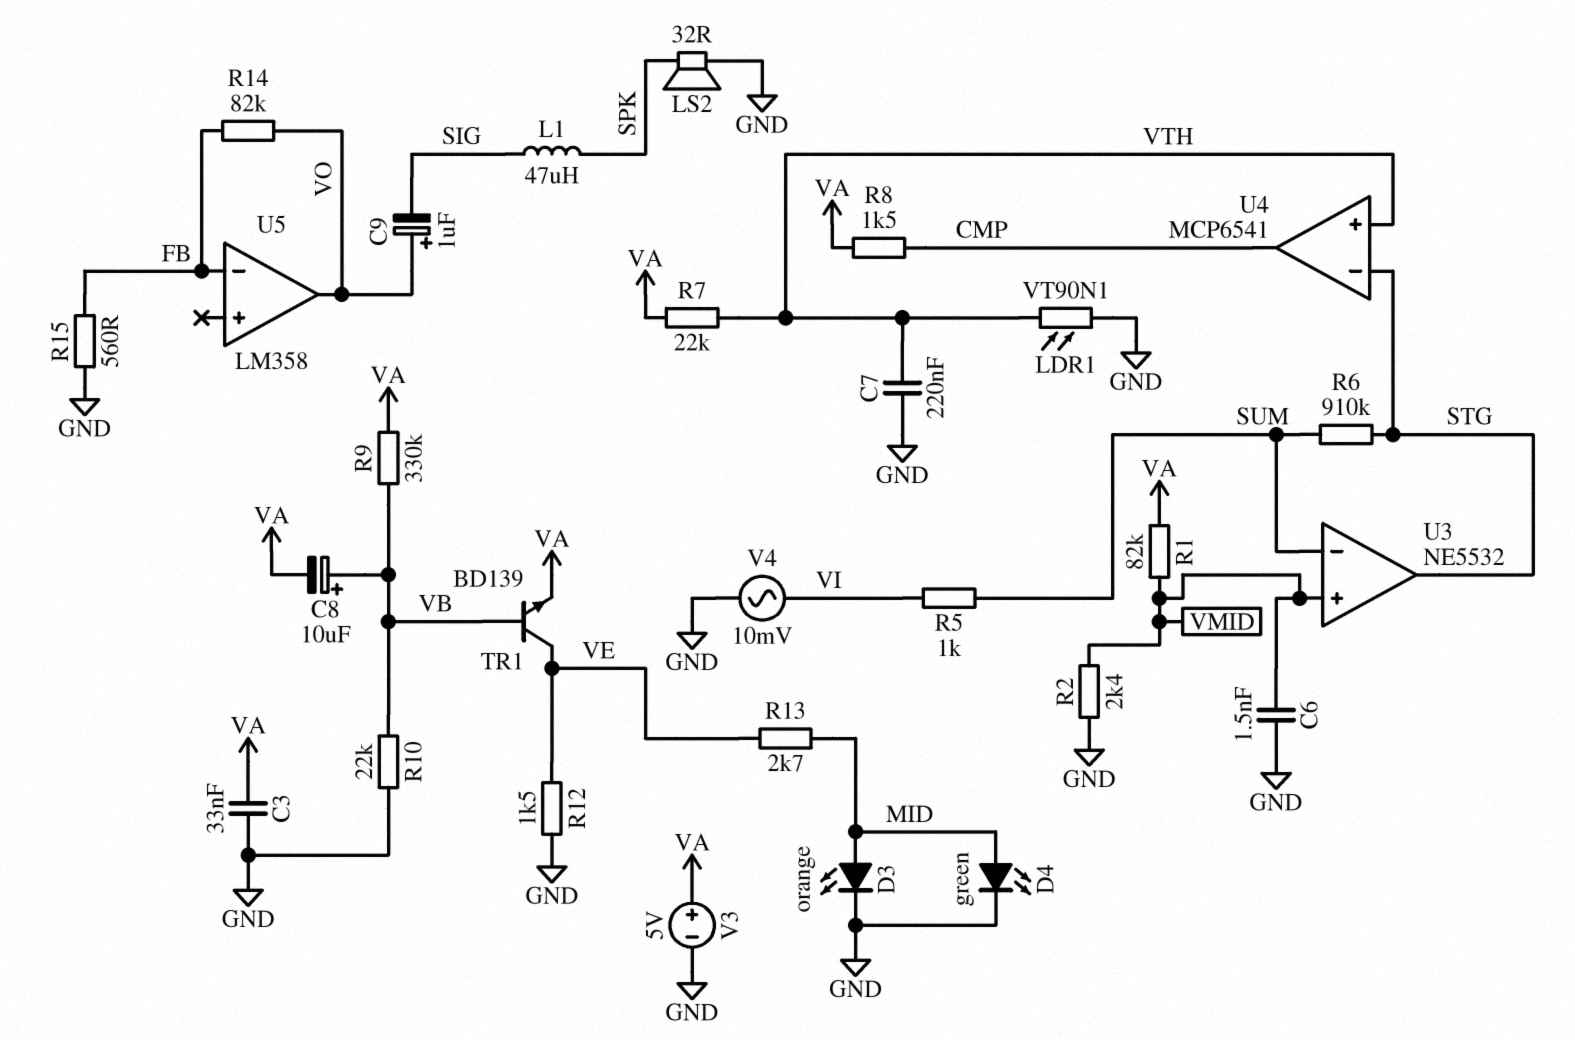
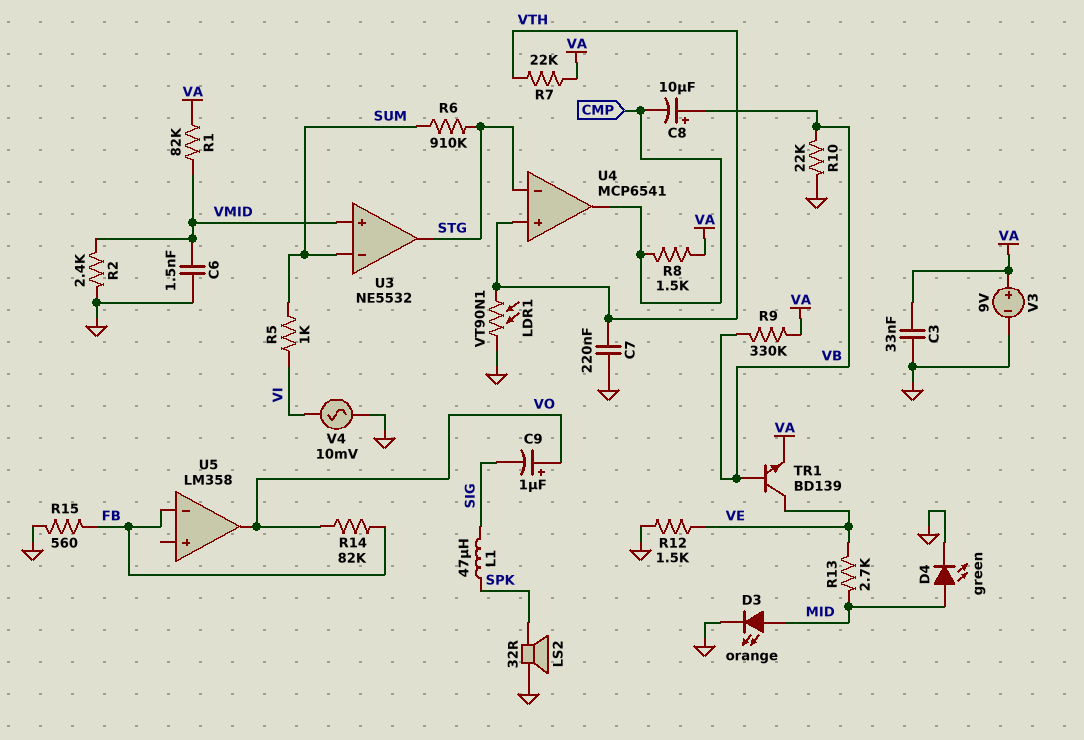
C8: 10uF (plus VB, minus VA) -> 10uF (plus VB, minus CMP)
V3: 5V (plus VA, minus GND) -> 9V (plus VA, minus GND)

